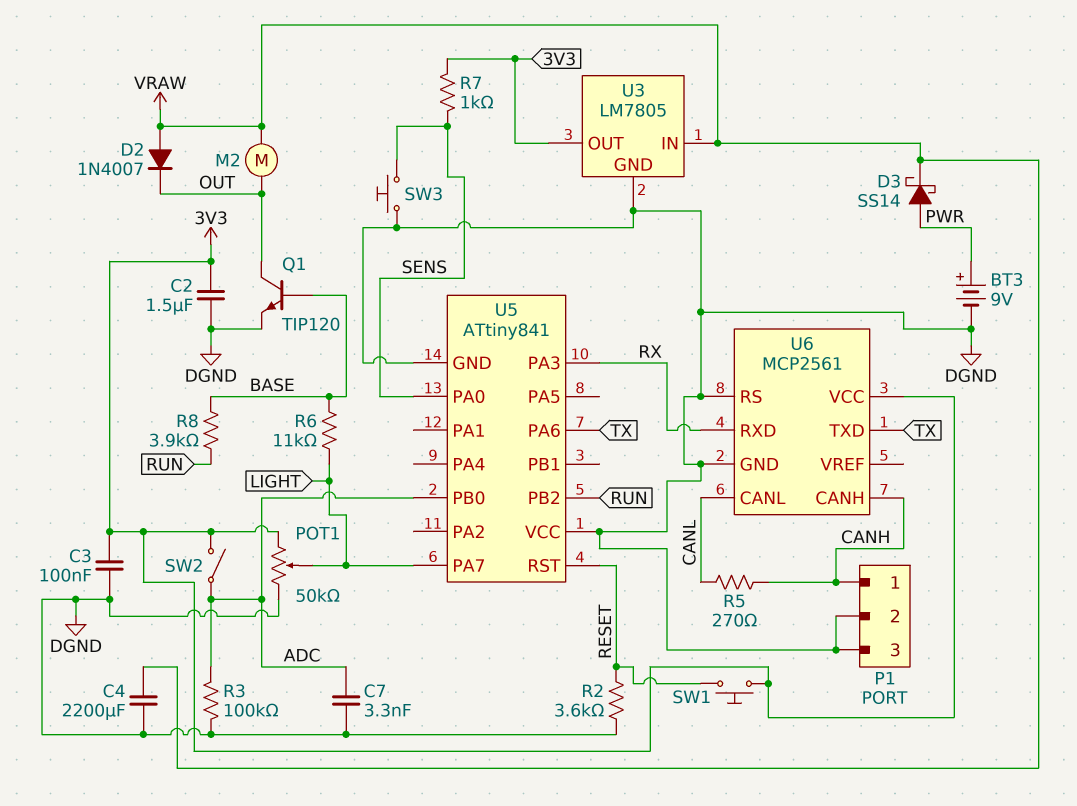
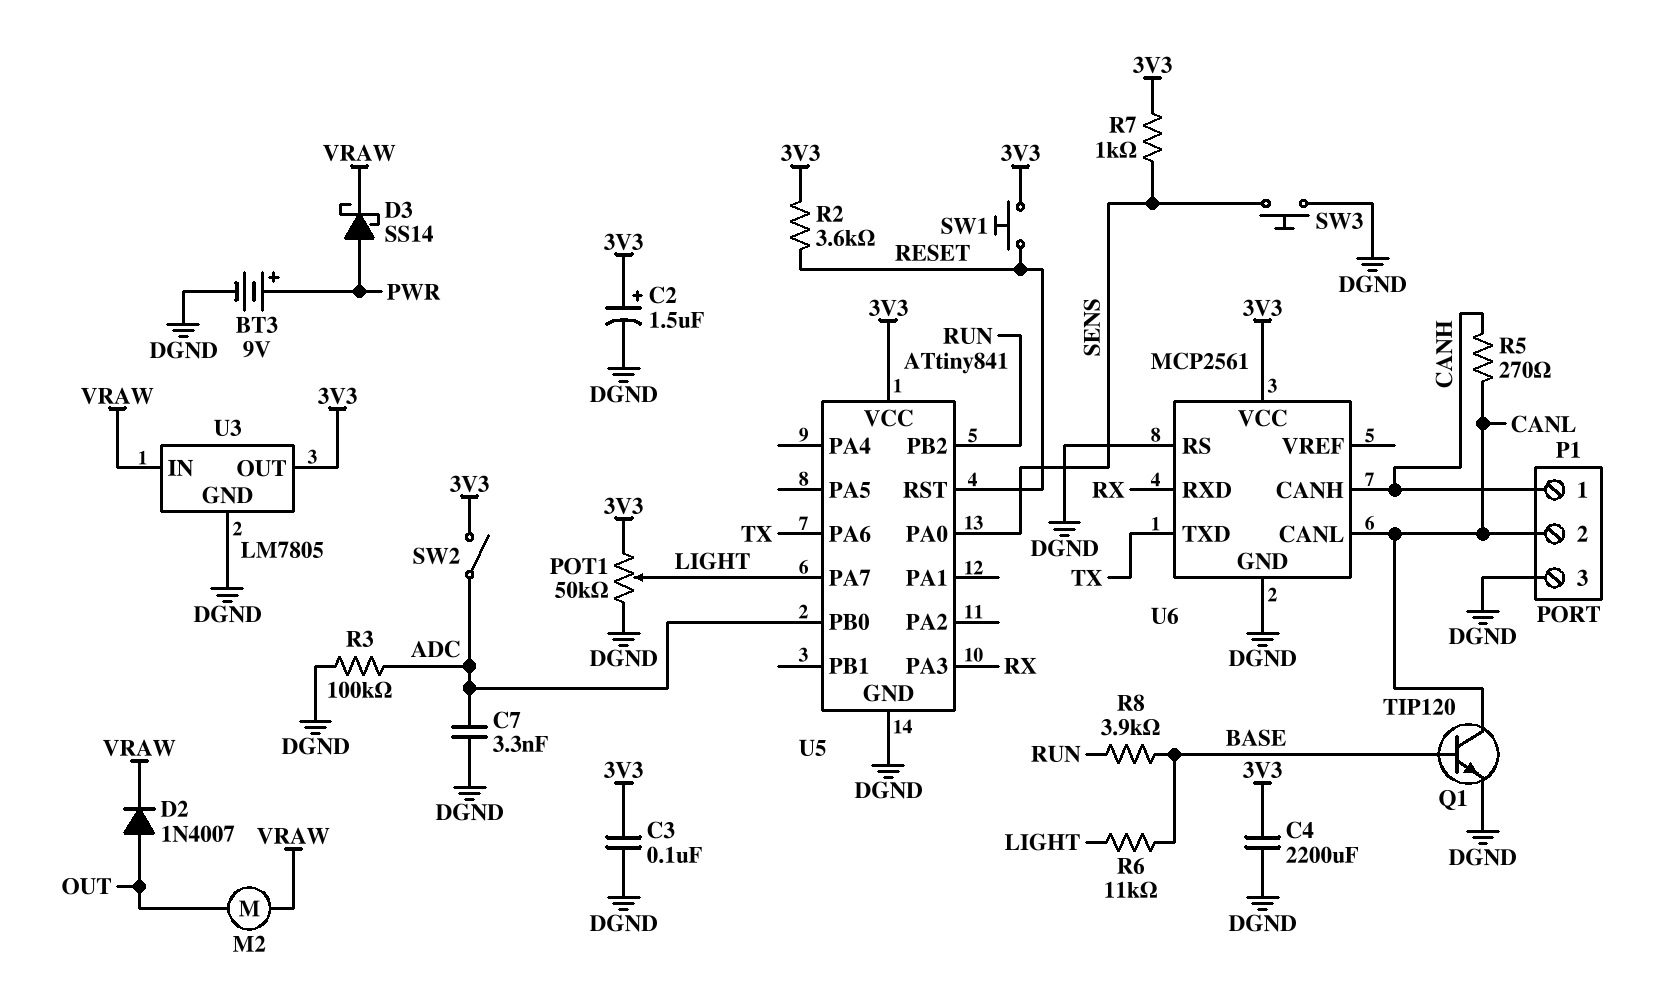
C2: 1.5uF (3V3, DGND) -> 1.5uF (plus 3V3, minus DGND)
C4: 2200uF (DGND, VRAW) -> 2200uF (3V3, DGND)
D2: diode 1N4007 (A VRAW, K OUT) -> diode 1N4007 (A OUT, K VRAW)
P1 pin 2: DGND -> CANL
Q1: NPN TIP120 (B BASE, C OUT, E DGND) -> NPN TIP120 (B BASE, C CANL, E DGND)
R2: 3.6k (DGND, RESET) -> 3.6k (3V3, RESET)
U5 pin VCC: DGND -> 3V3

